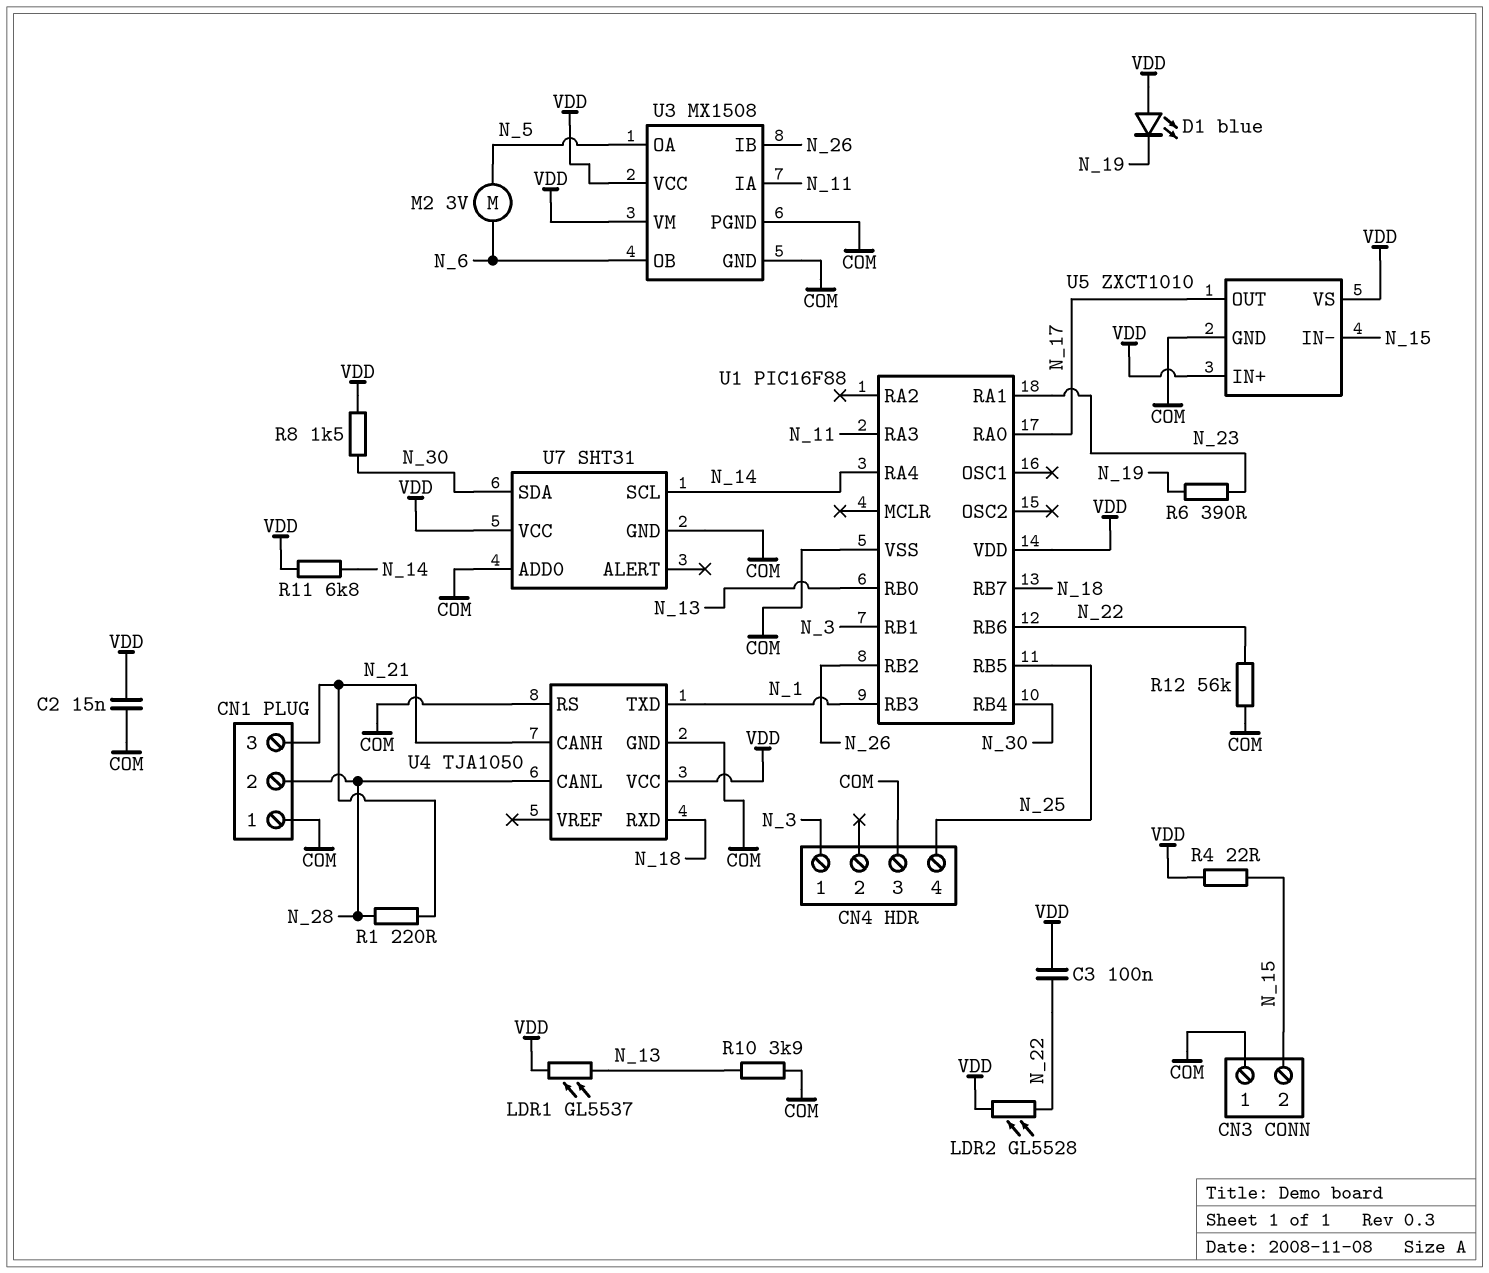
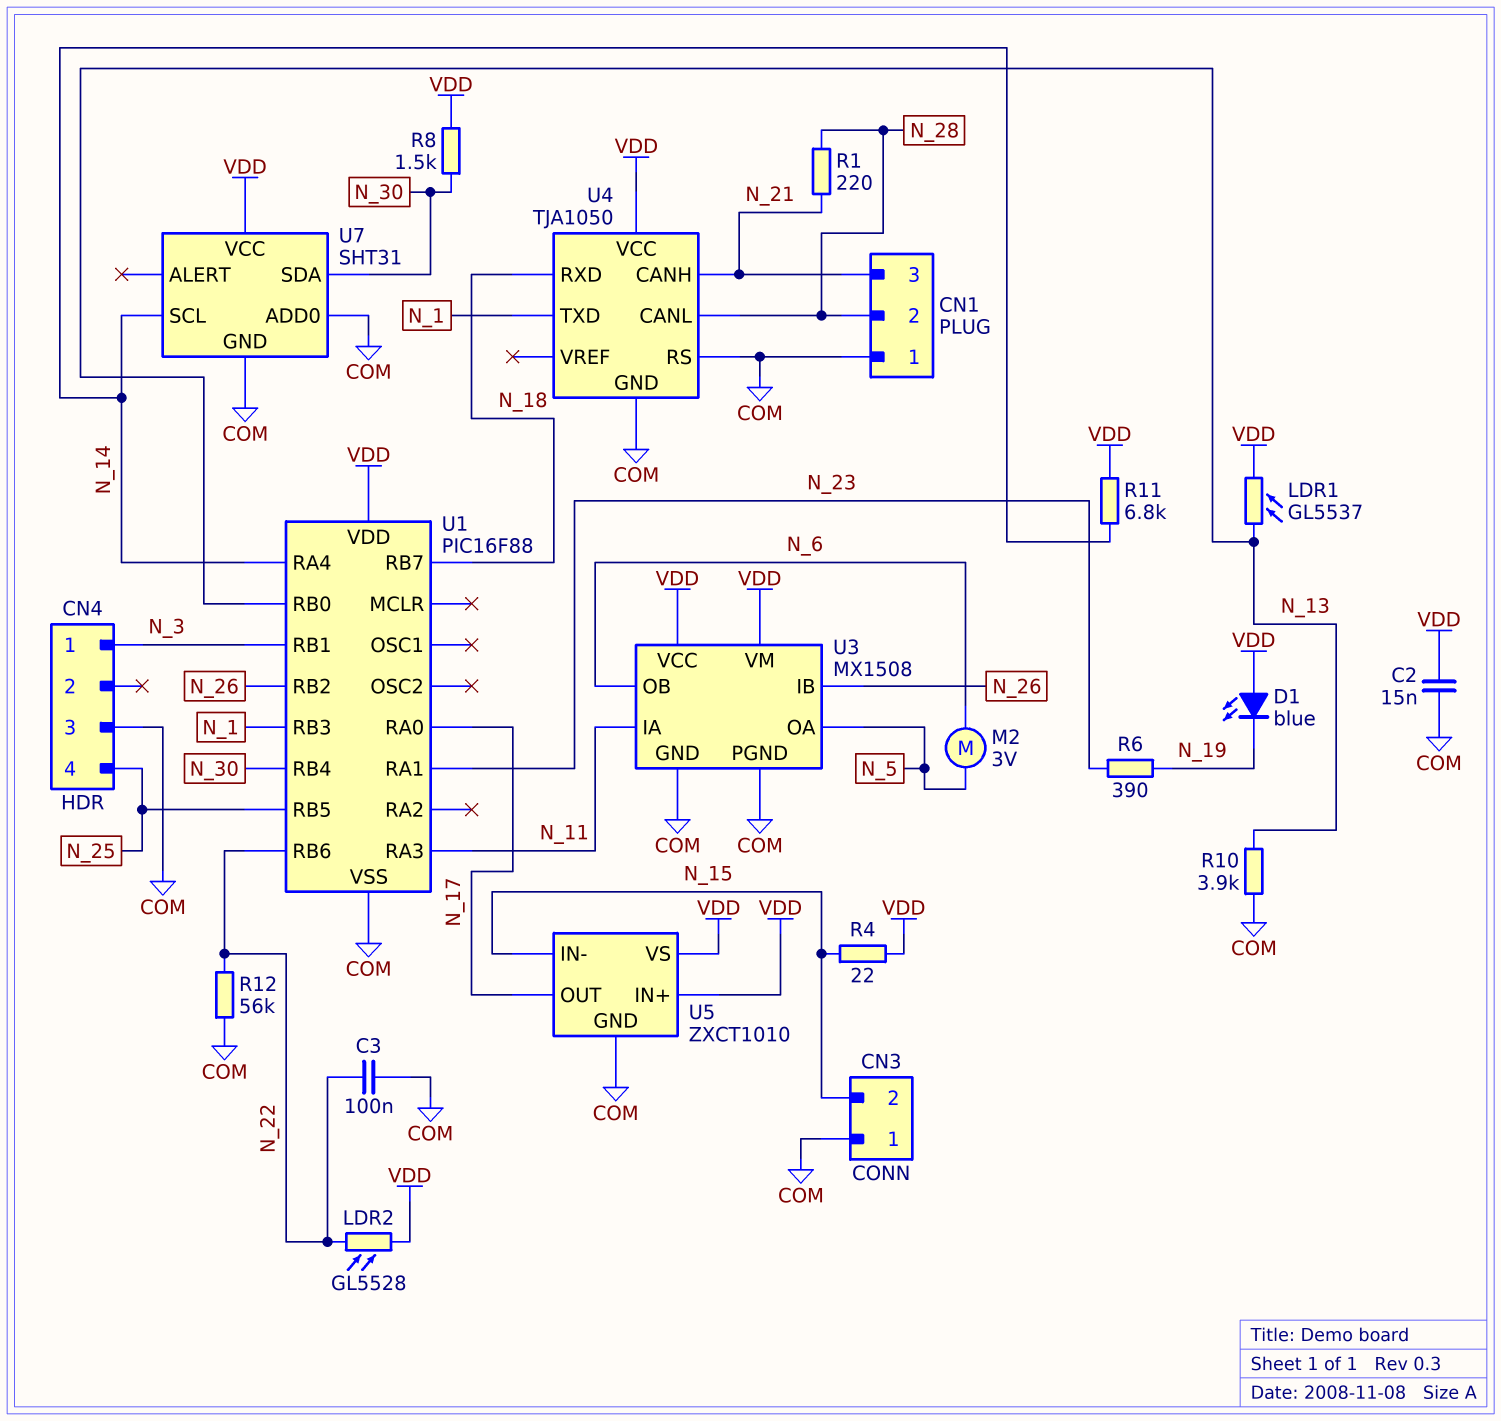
C3: 100nF (N_22, VDD) -> 100nF (COM, N_22)

